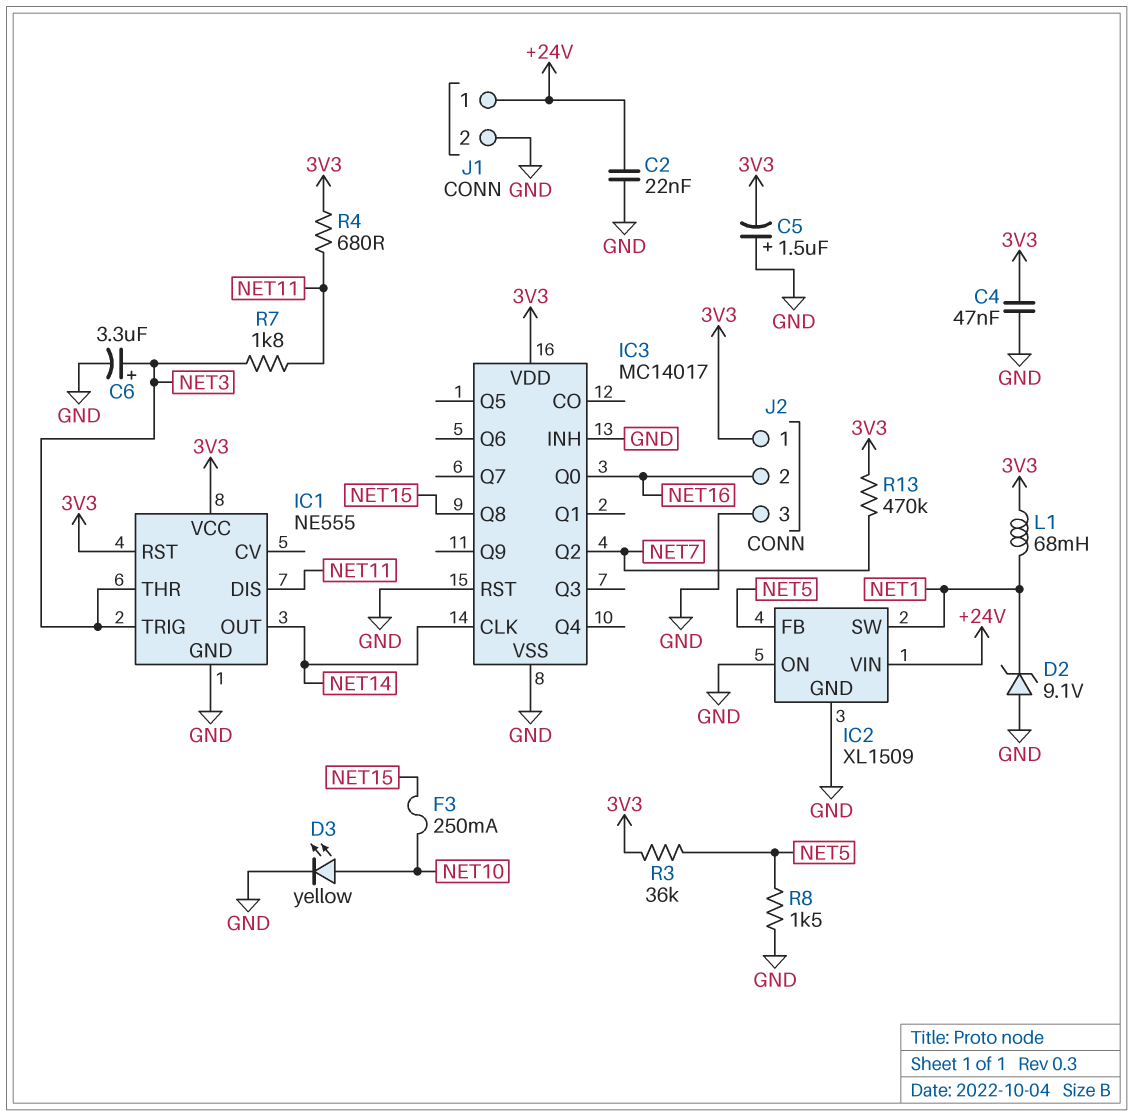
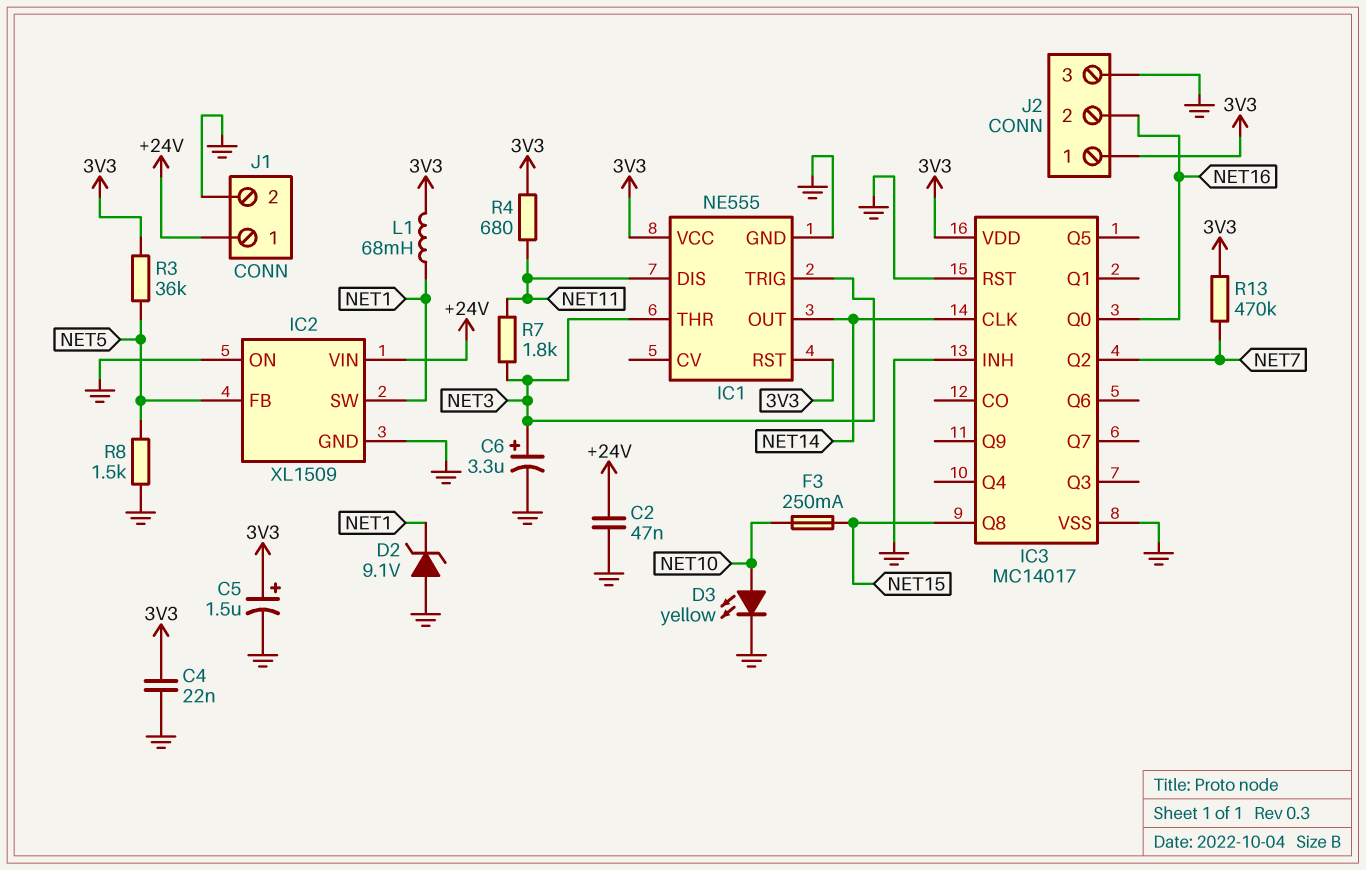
C2: 22nF (+24V, GND) -> 47nF (+24V, GND)
C4: 47nF (3V3, GND) -> 22nF (3V3, GND)
C5: 1.5uF (plus GND, minus 3V3) -> 1.5uF (plus 3V3, minus GND)

